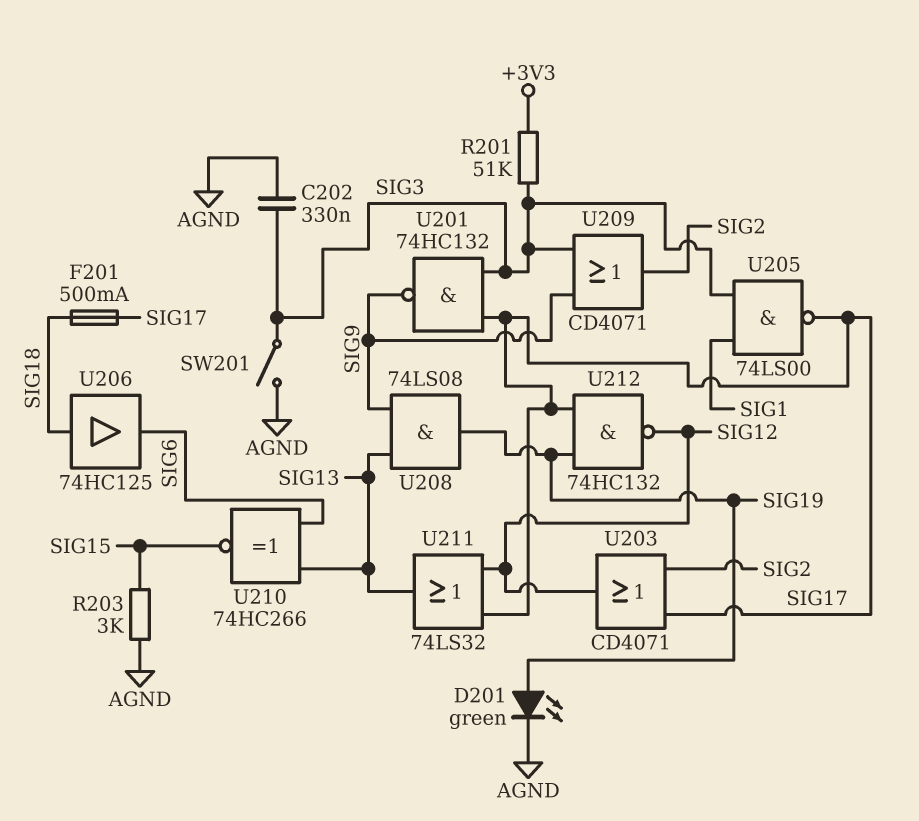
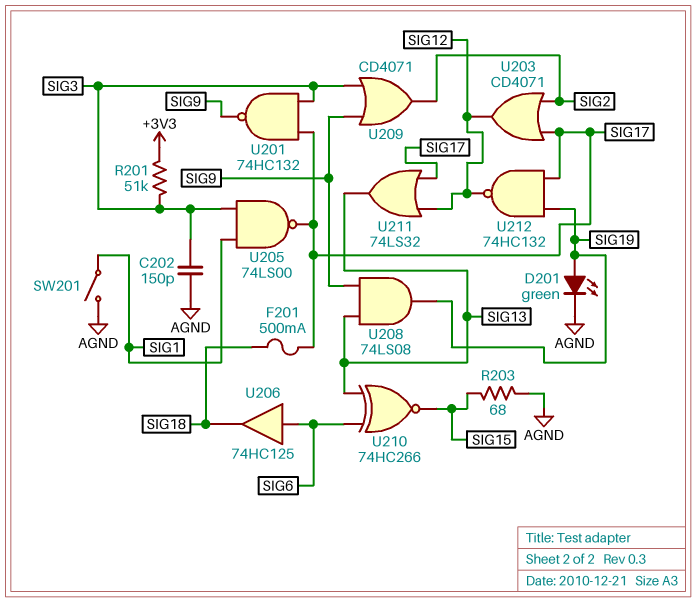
C202: 330nF (AGND, SIG3) -> 150pF (AGND, SIG3)
R203: 3k (AGND, SIG15) -> 68 (AGND, SIG15)
SW201: switch (AGND, SIG3) -> switch (AGND, SIG1)
U206: buffer 74HC125 (in SIG18, out SIG6) -> buffer 74HC125 (in SIG6, out SIG18)

